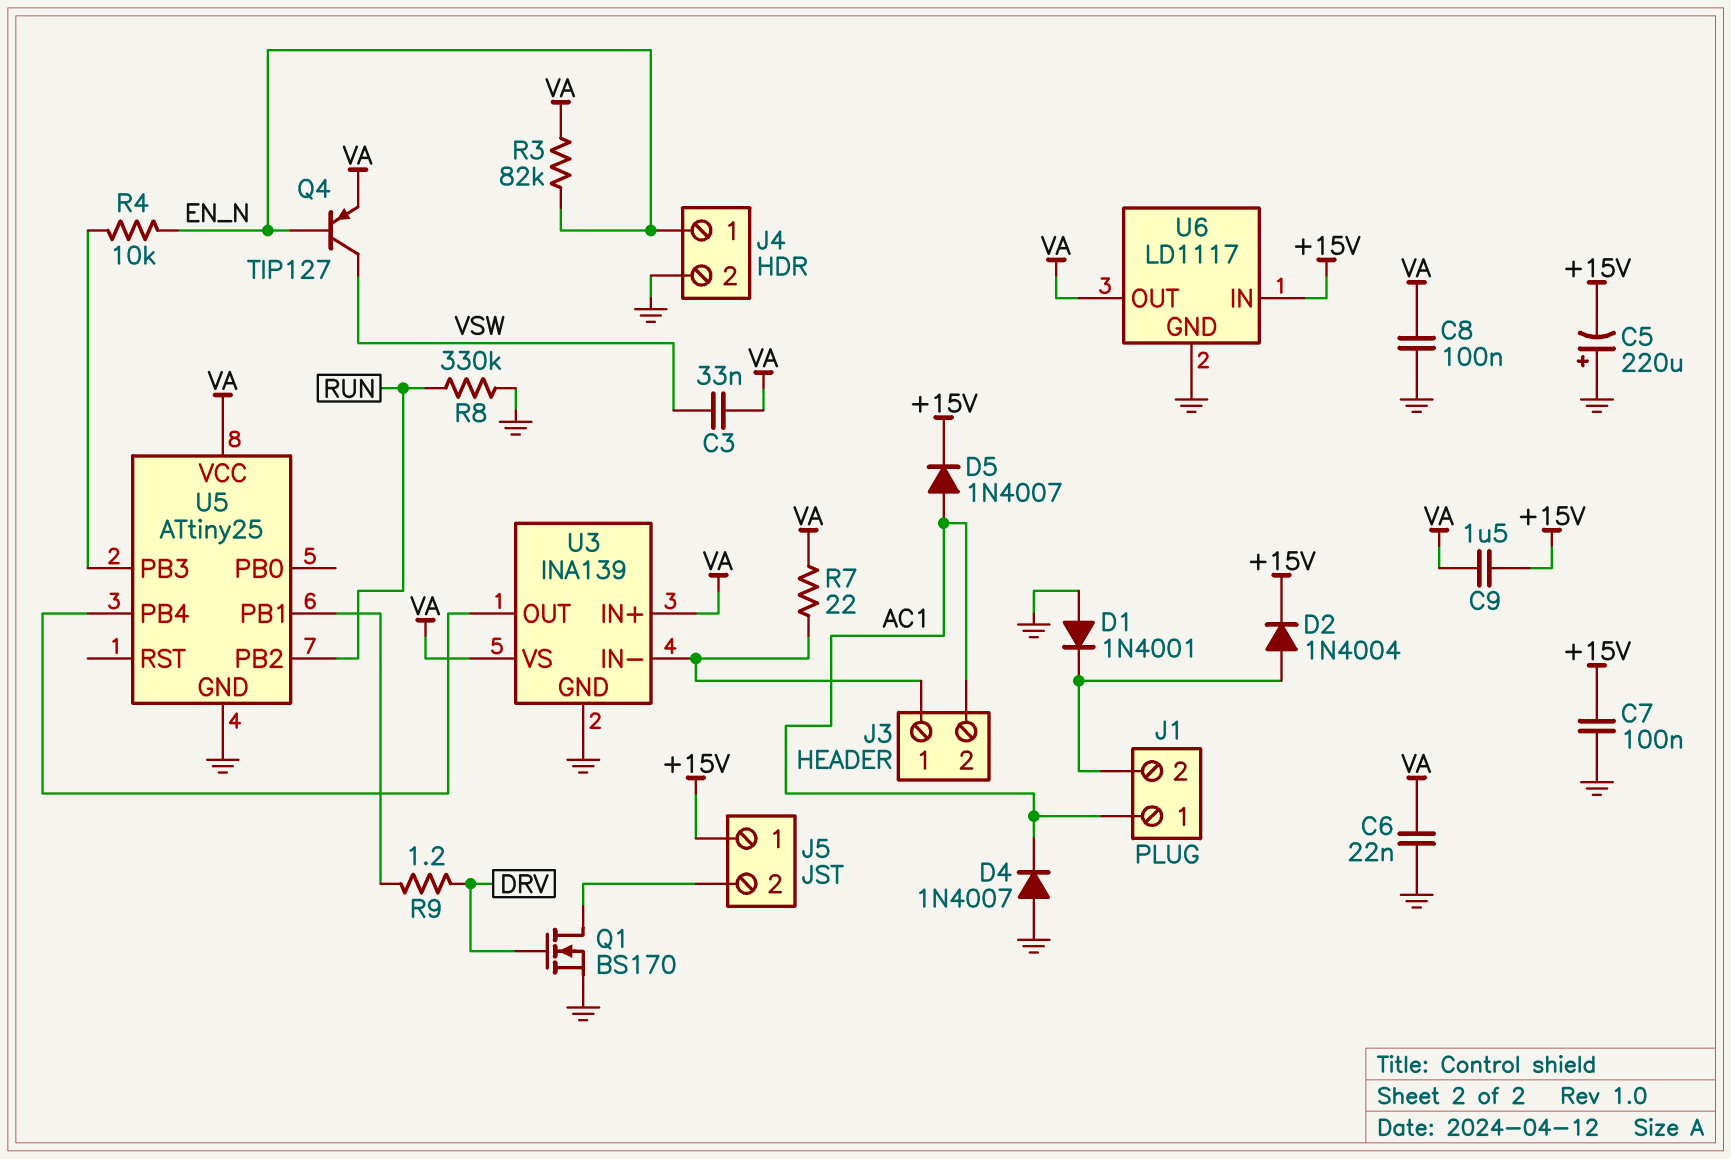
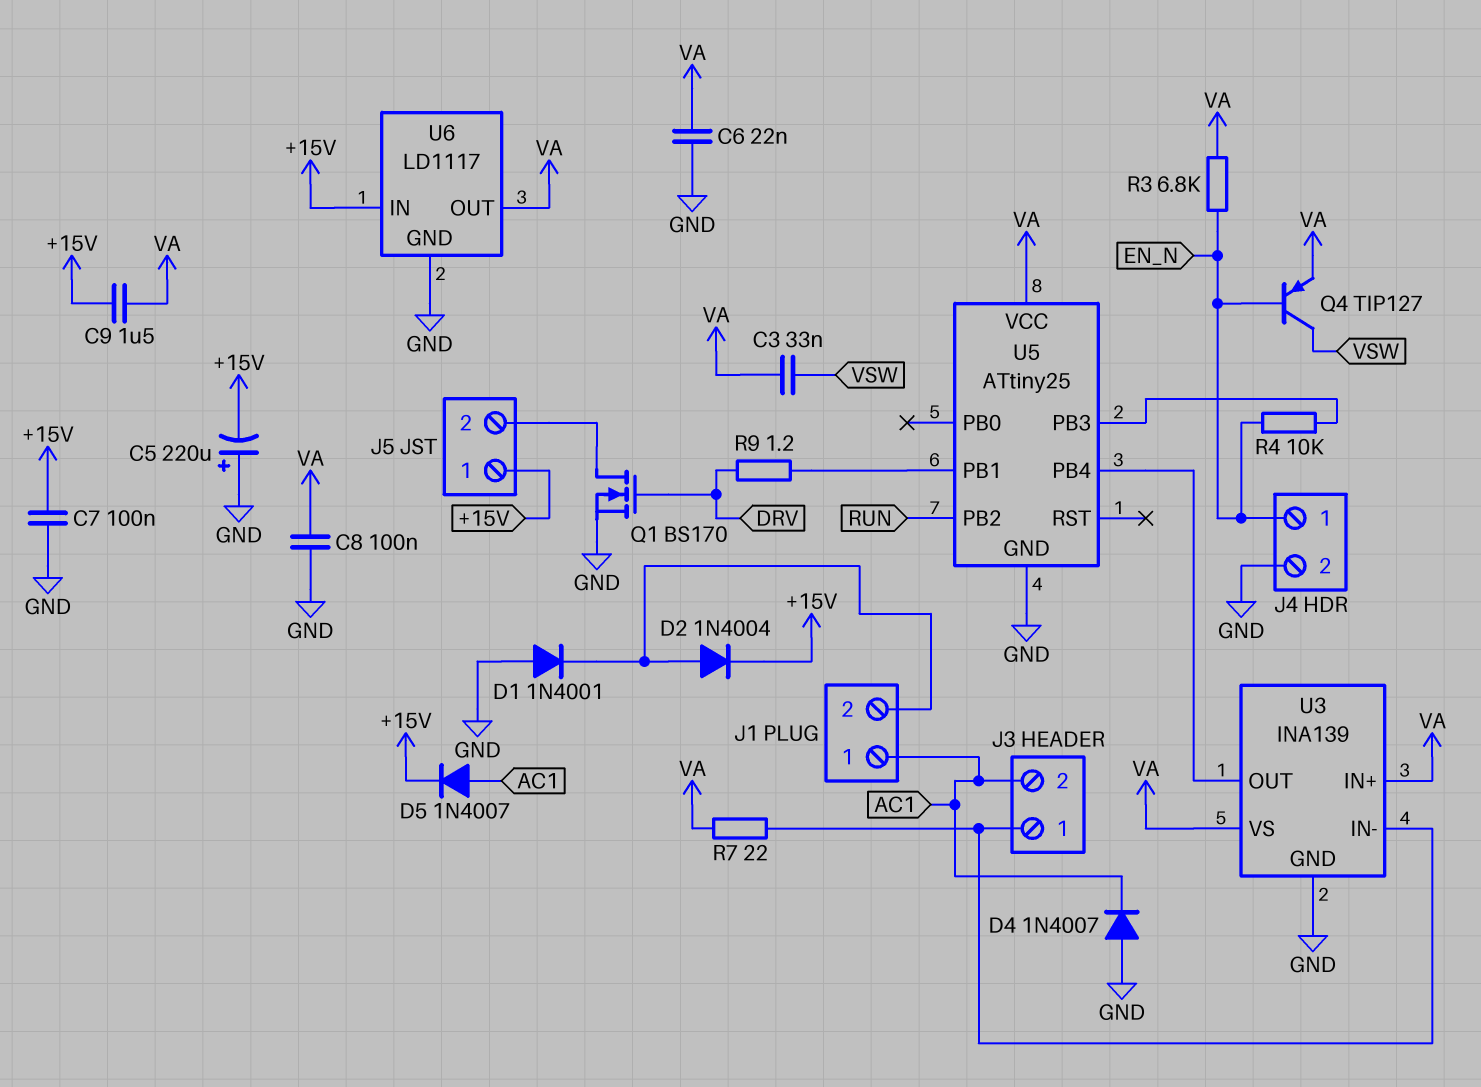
R3: 82k (EN_N, VA) -> 6.8k (EN_N, VA)
R8: 330k (GND, RUN) -> none

